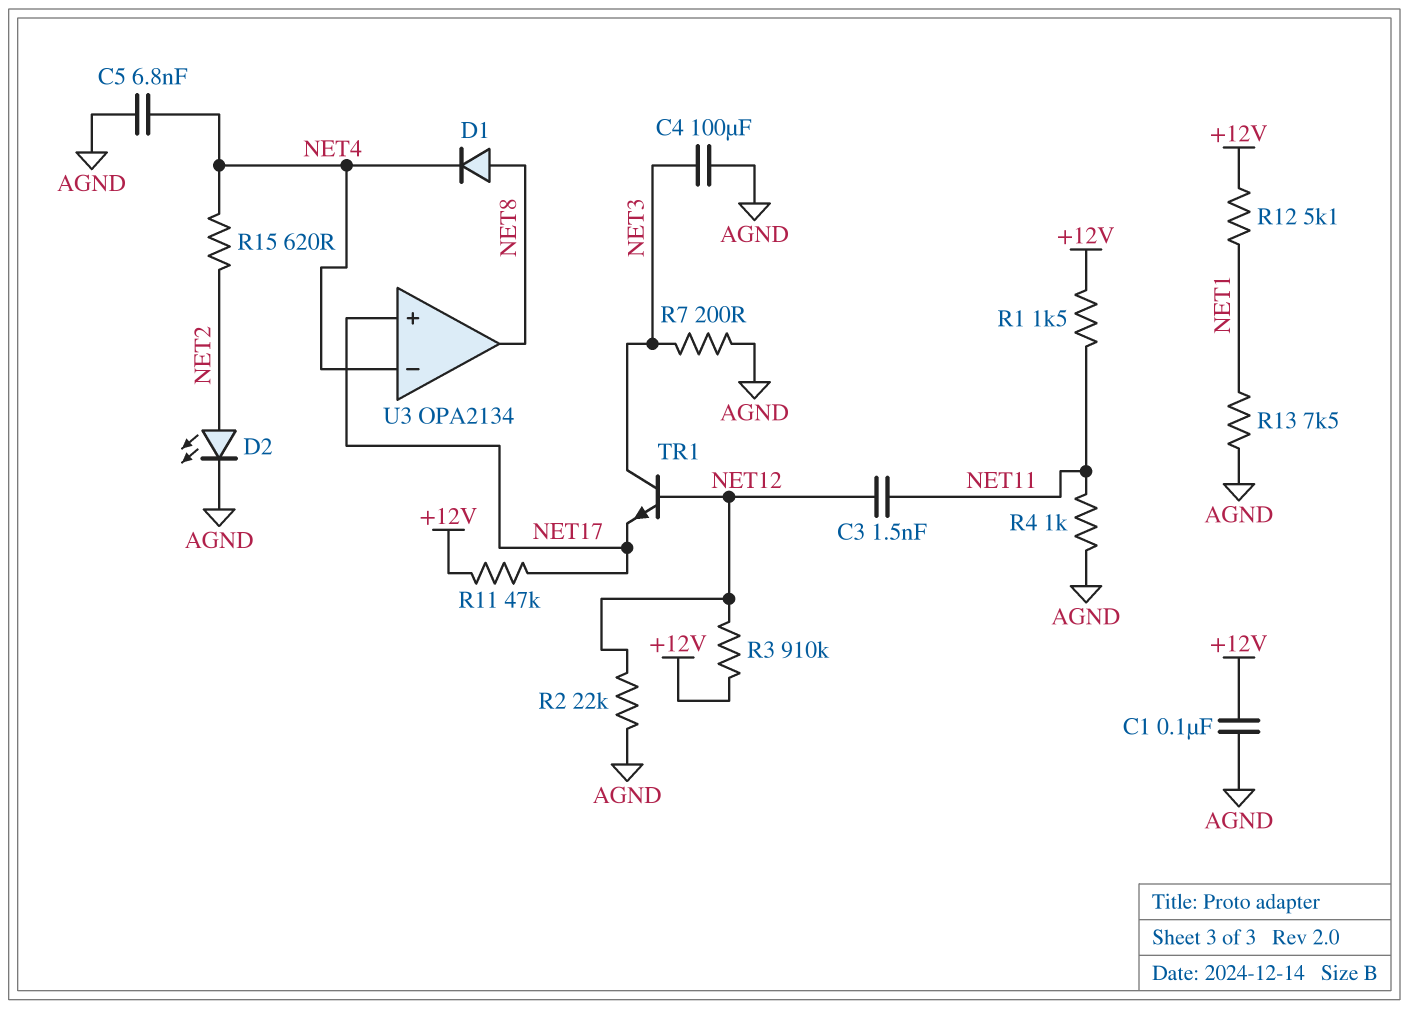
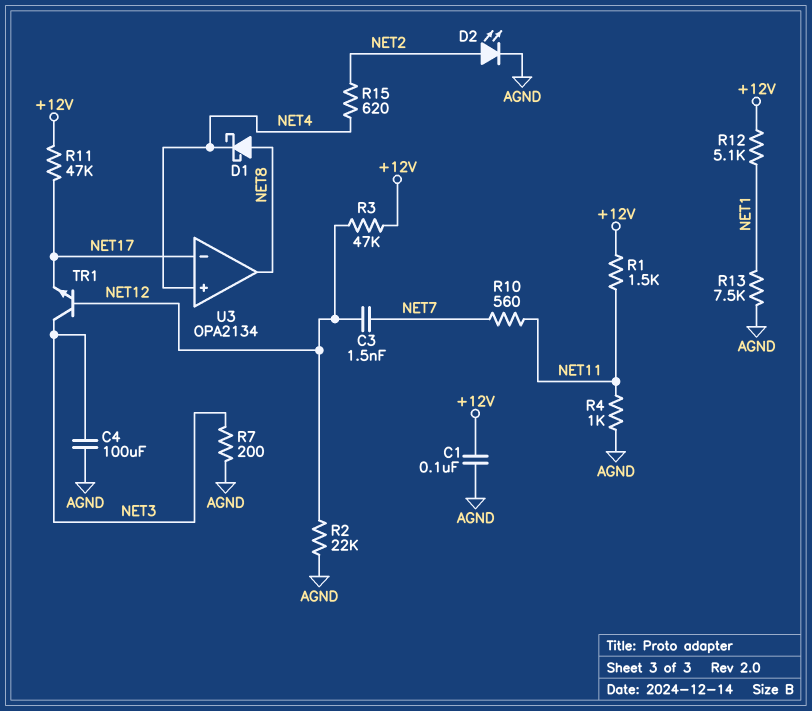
C3: 1.5nF (NET11, NET12) -> 1.5nF (NET7, NET12)
C5: 6.8nF (AGND, NET4) -> none
D1: diode (A NET8, K NET4) -> schottky (A NET8, K NET4)
R3: 910k (+12V, NET12) -> 47k (+12V, NET12)
R10: none -> 560 (NET7, NET11)
U3 pin in+: NET17 -> NET4
U3 pin in-: NET4 -> NET17

